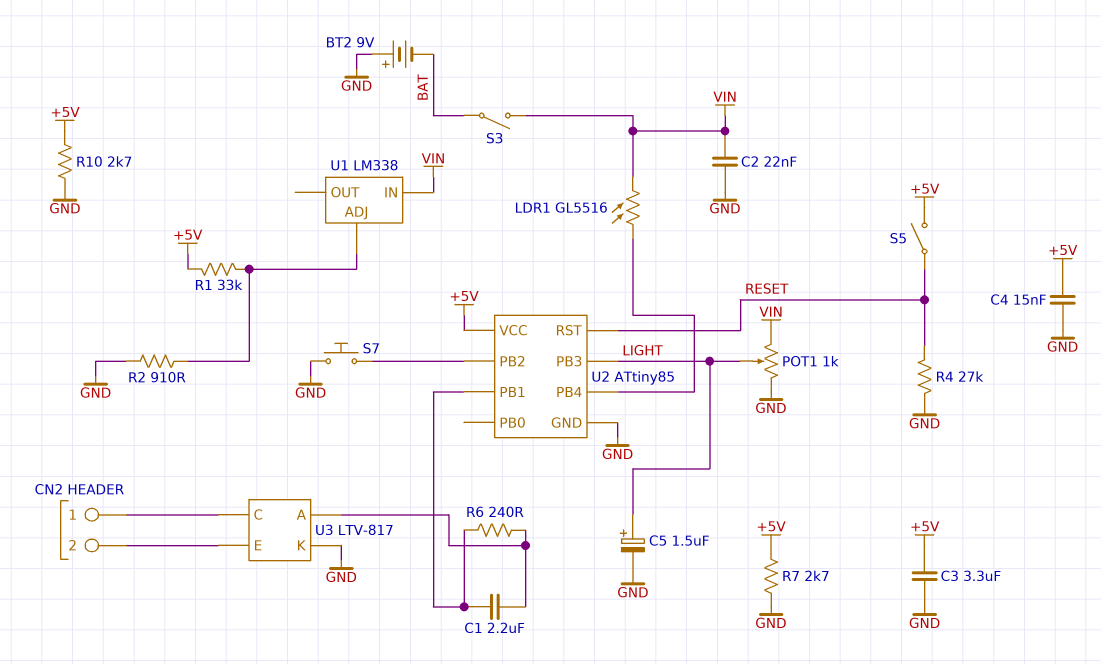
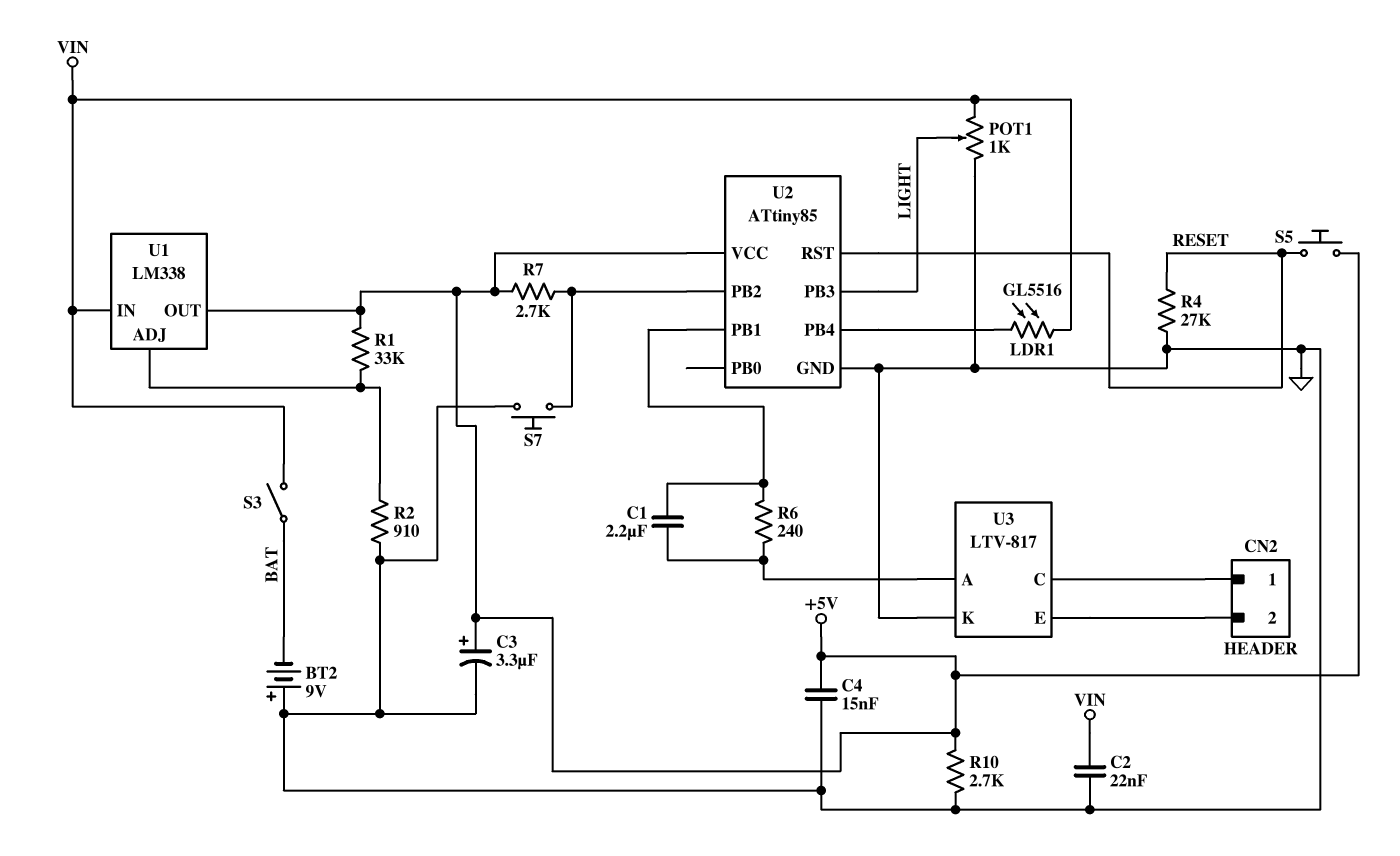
C3: 3.3uF (+5V, GND) -> 3.3uF (plus +5V, minus GND)
C5: 1.5uF (plus LIGHT, minus GND) -> none
R7: 2.7k (+5V, GND) -> 2.7k (+5V, U2/PB2)
S5: switch (+5V, RESET) -> button (+5V, RESET)
U1 pin OUT: none -> +5V

